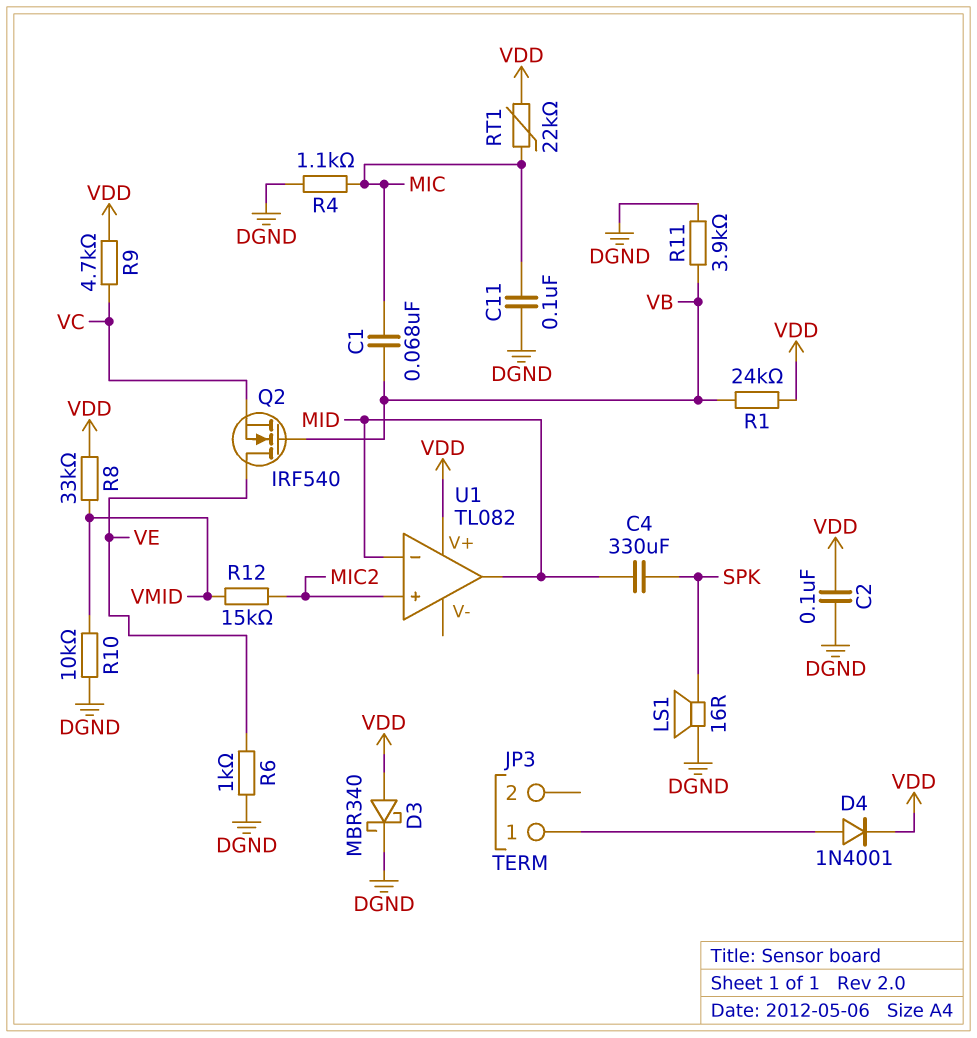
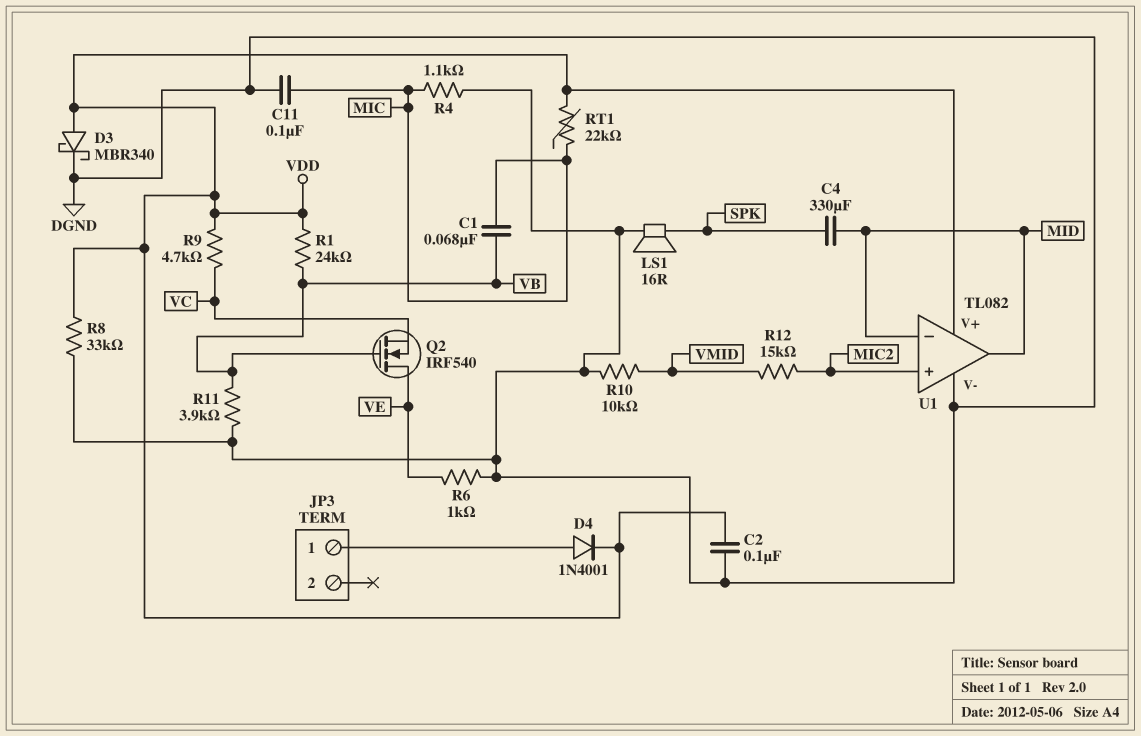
R8: 33k (VDD, VMID) -> 33k (DGND, VDD)
U1 pin V-: none -> DGND

